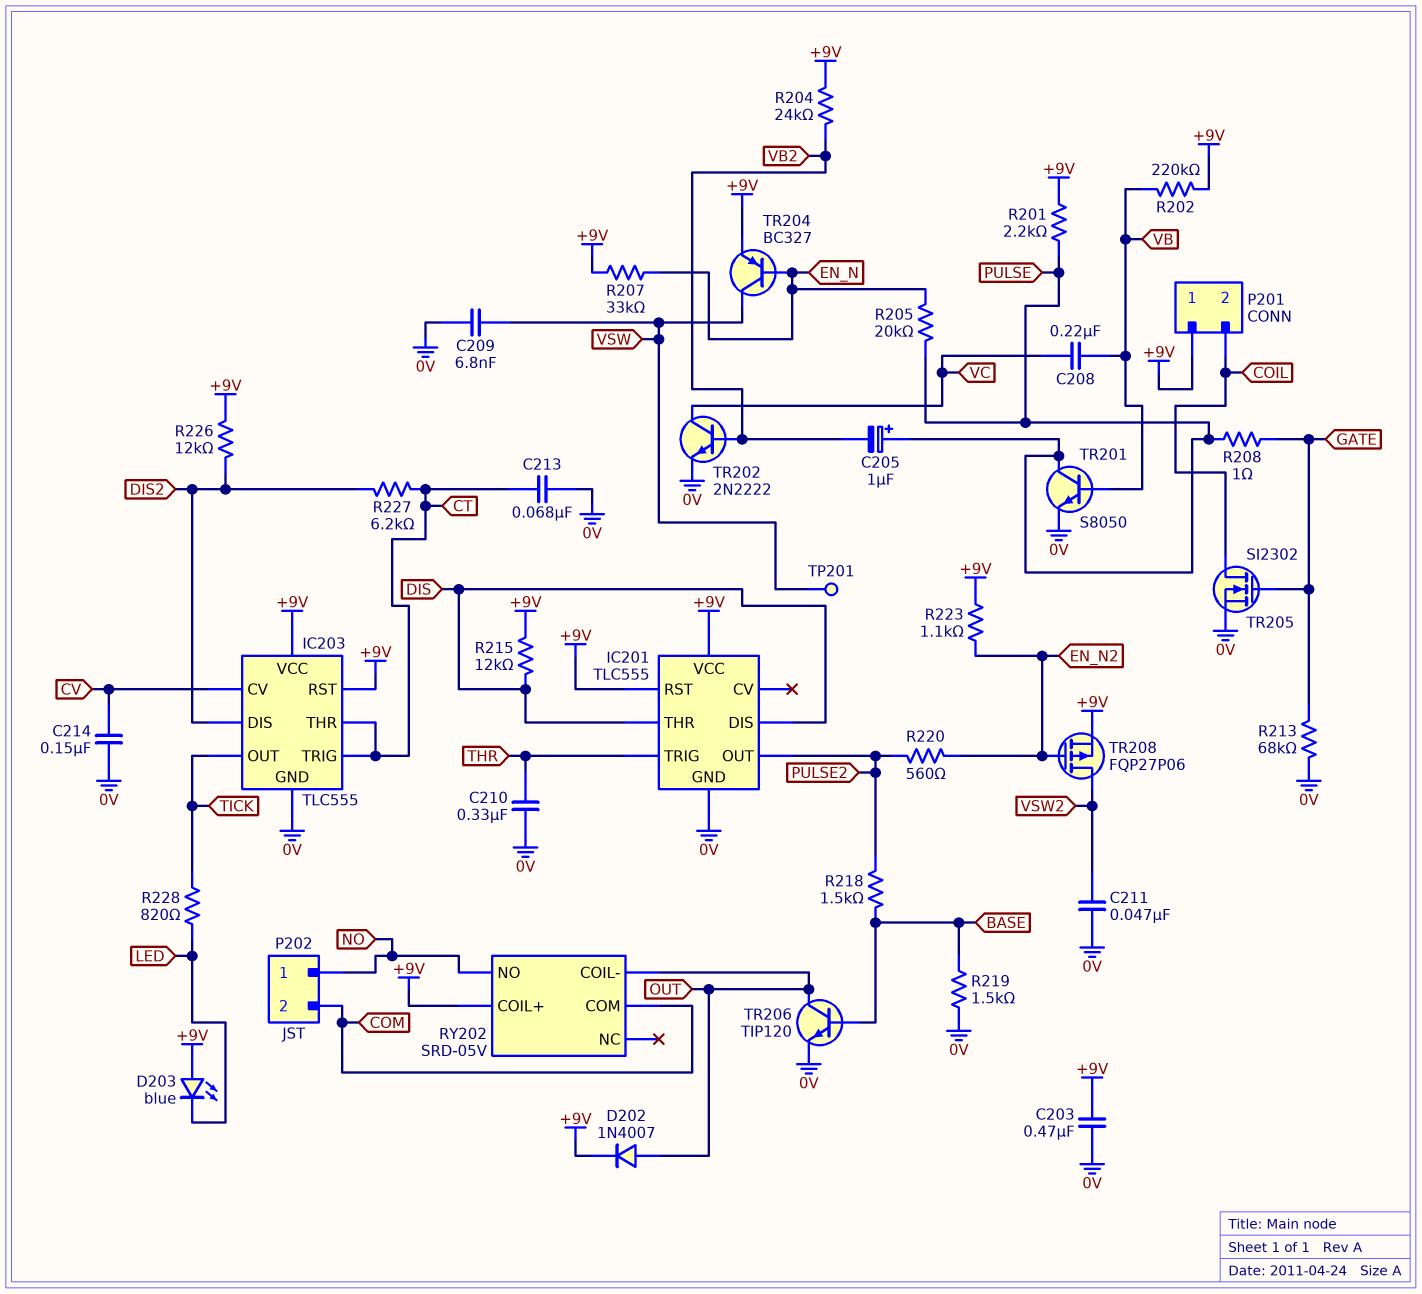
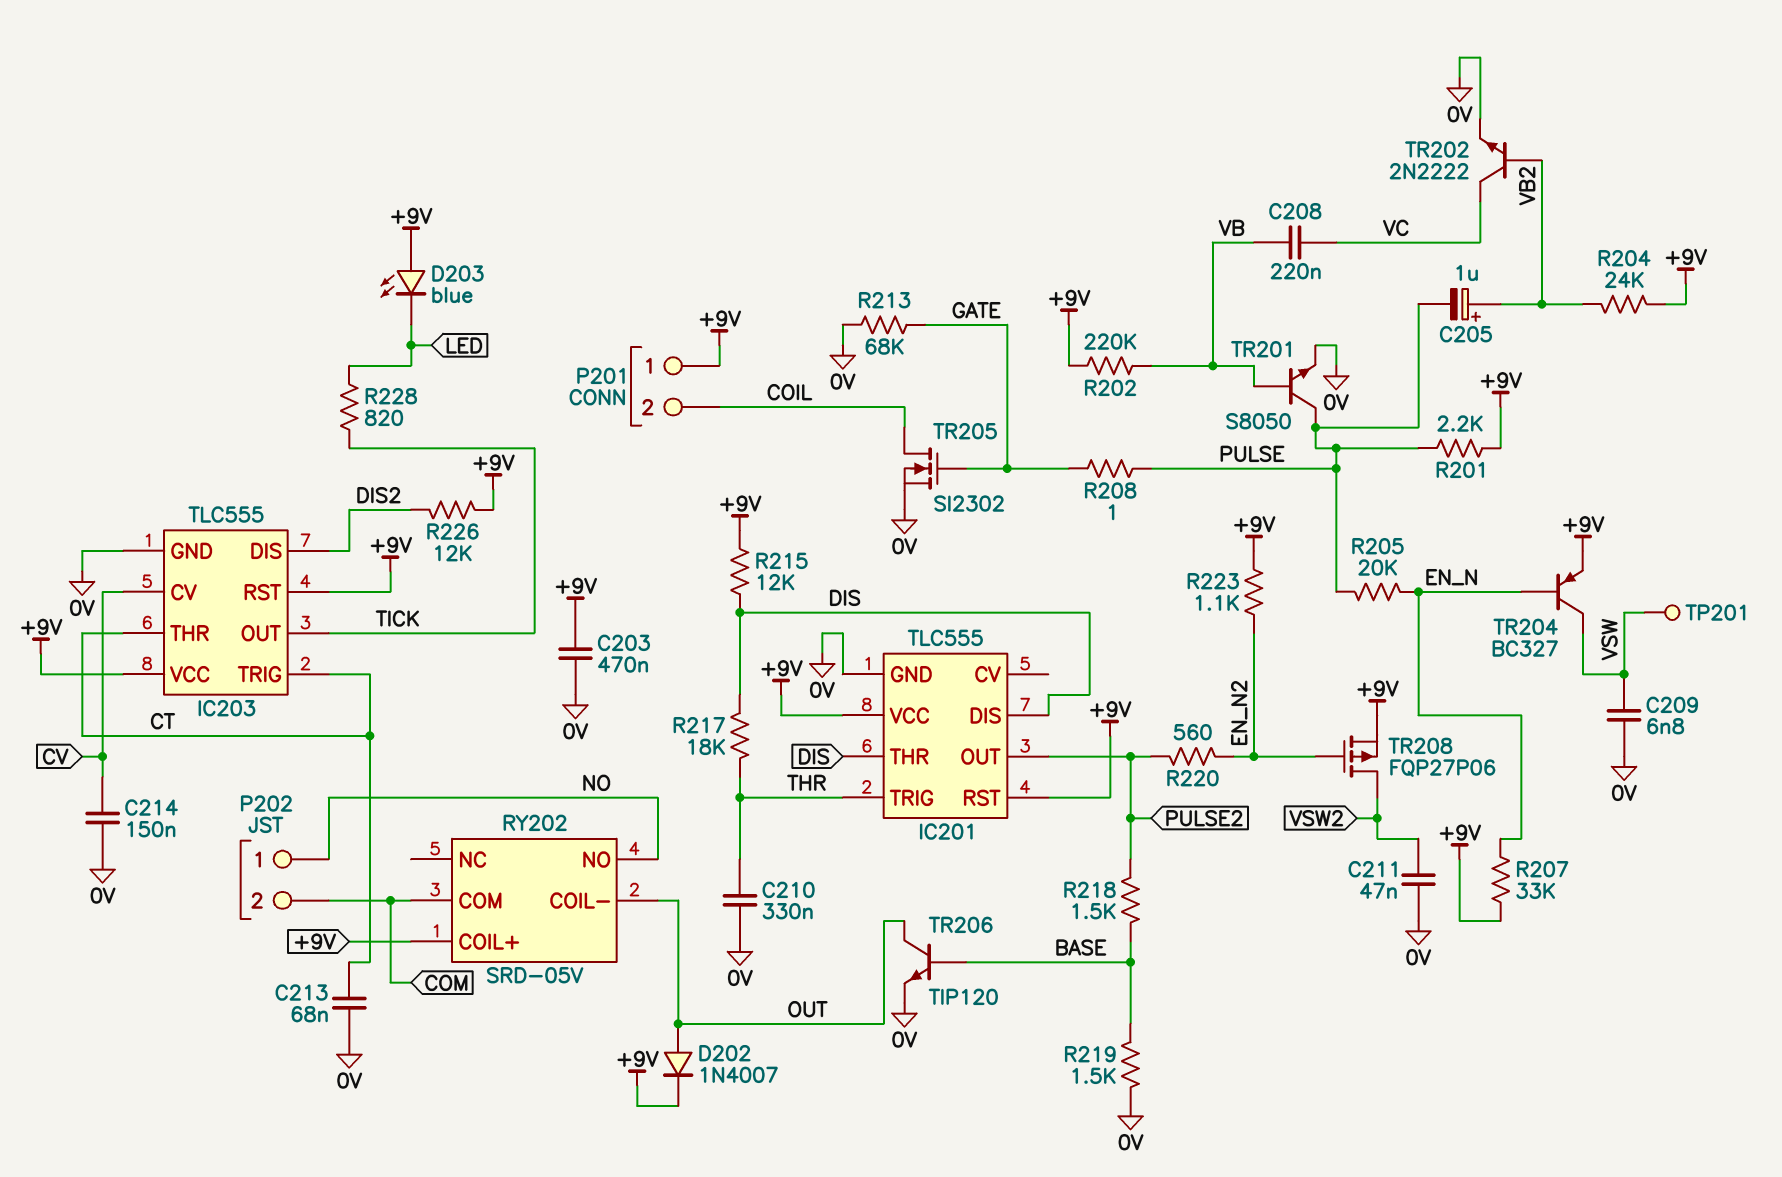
C205: 1uF (plus PULSE, minus VB2) -> 1uF (plus VB2, minus PULSE)
R217: none -> 18k (DIS, THR)
R227: 6.2k (CT, DIS2) -> none

